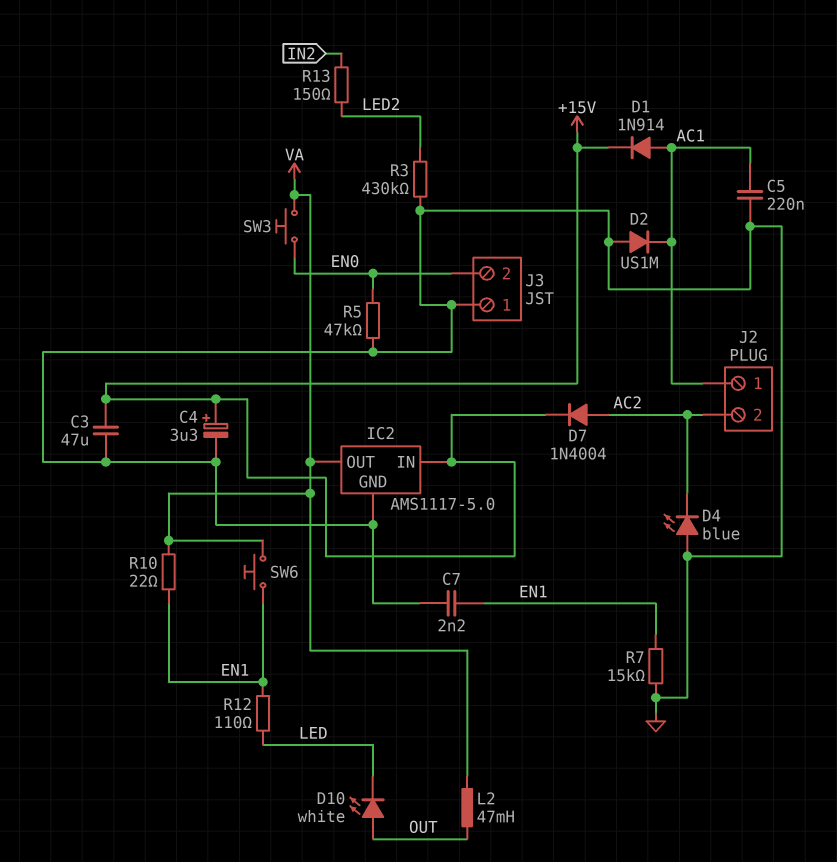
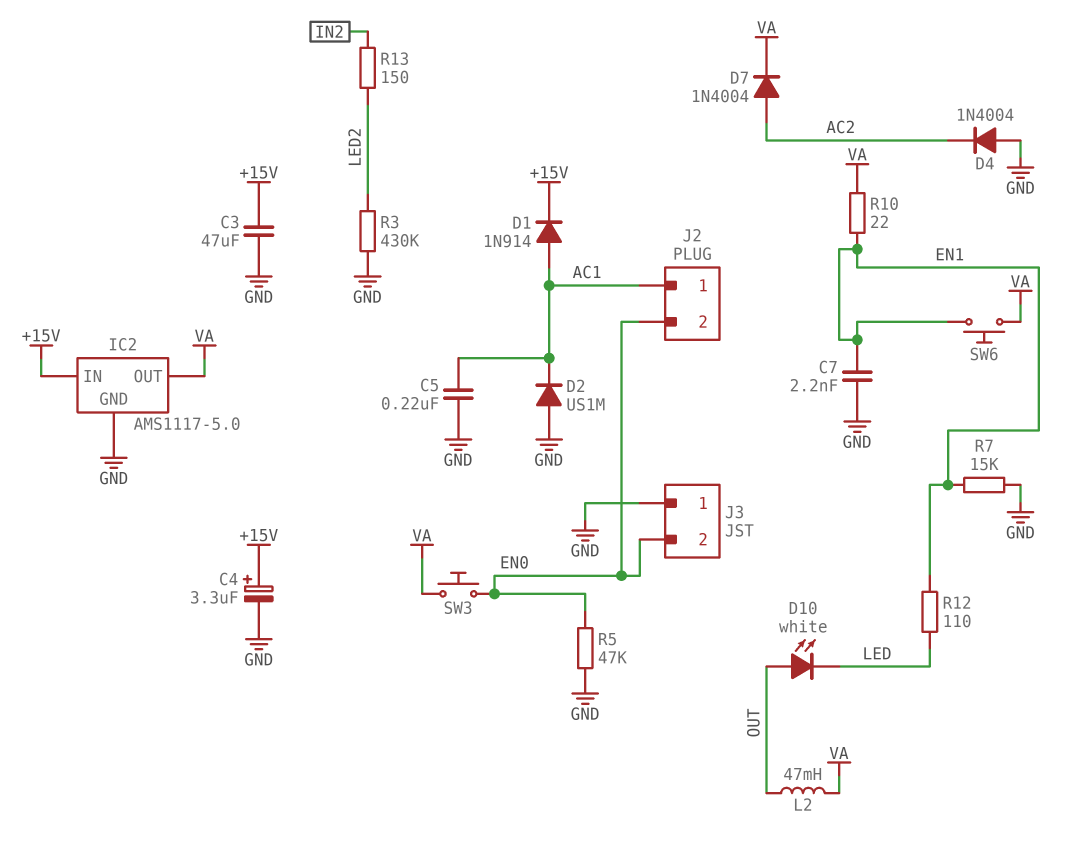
D4: LED blue (A GND, K AC2) -> diode 1N4004 (A GND, K AC2)
D7: diode 1N4004 (A AC2, K +15V) -> diode 1N4004 (A AC2, K VA)
J2 pin 2: AC2 -> EN0

